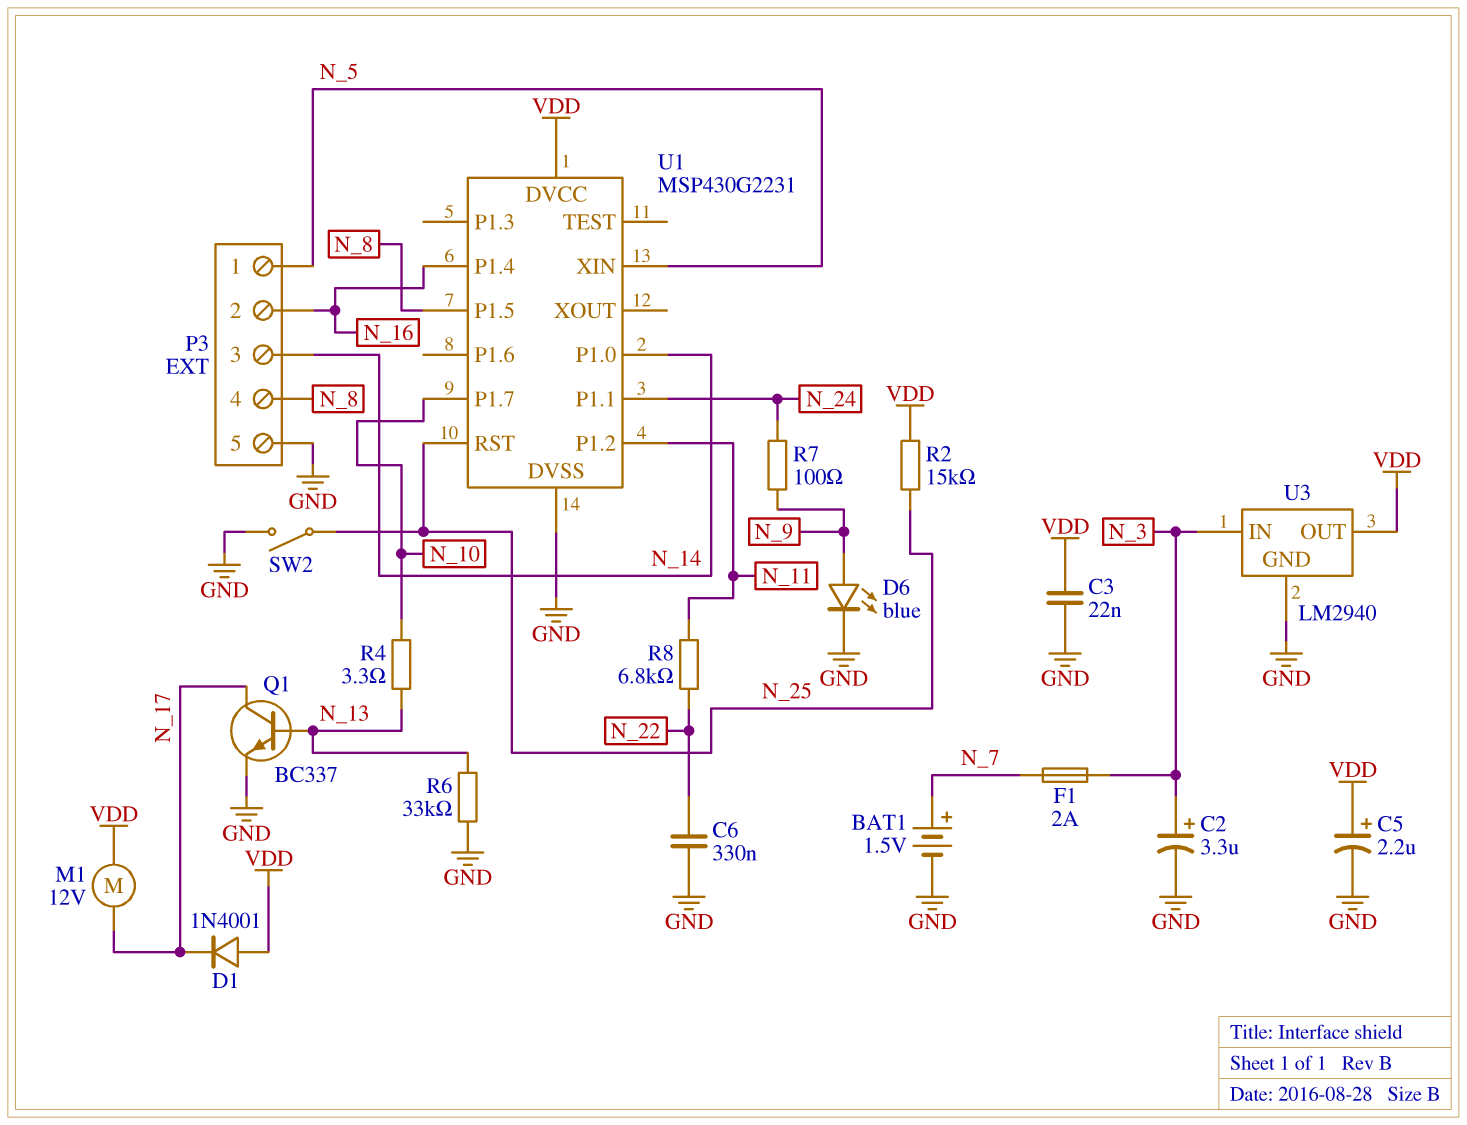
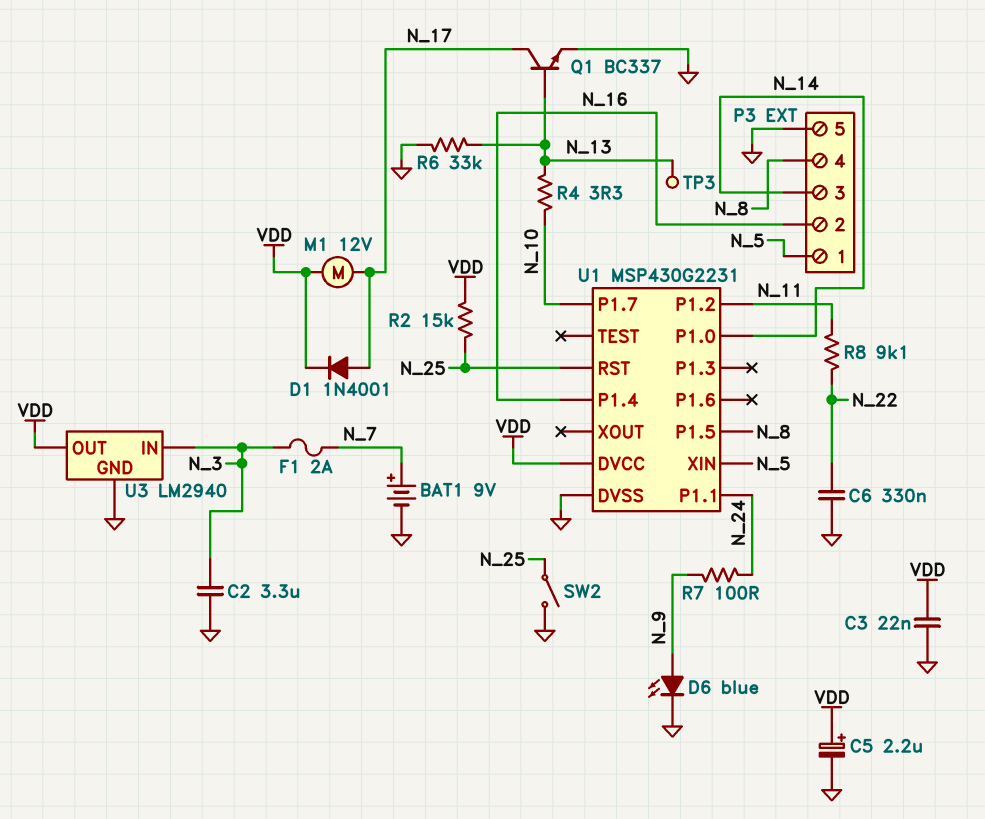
BAT1: 1.5V (plus N_7, minus GND) -> 9V (plus N_7, minus GND)
C2: 3.3uF (plus N_3, minus GND) -> 3.3uF (GND, N_3)
D1: diode 1N4001 (A VDD, K N_17) -> diode 1N4001 (A N_17, K VDD)
R8: 6.8k (N_11, N_22) -> 9.1k (N_11, N_22)
TP3: none -> test point (N_13)

